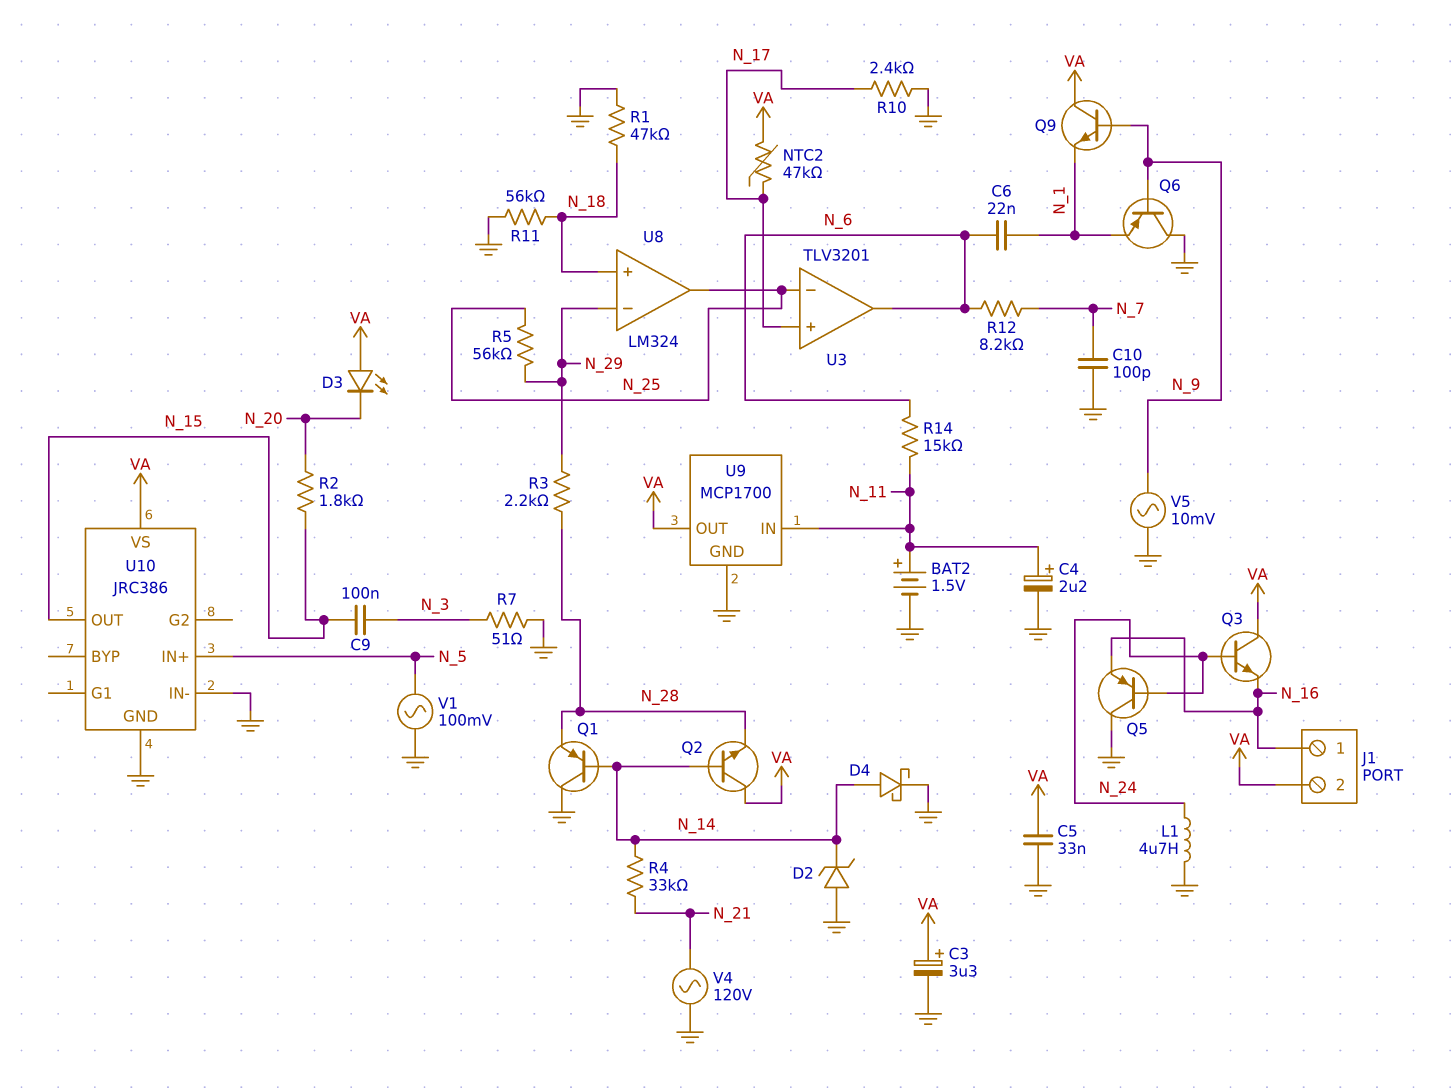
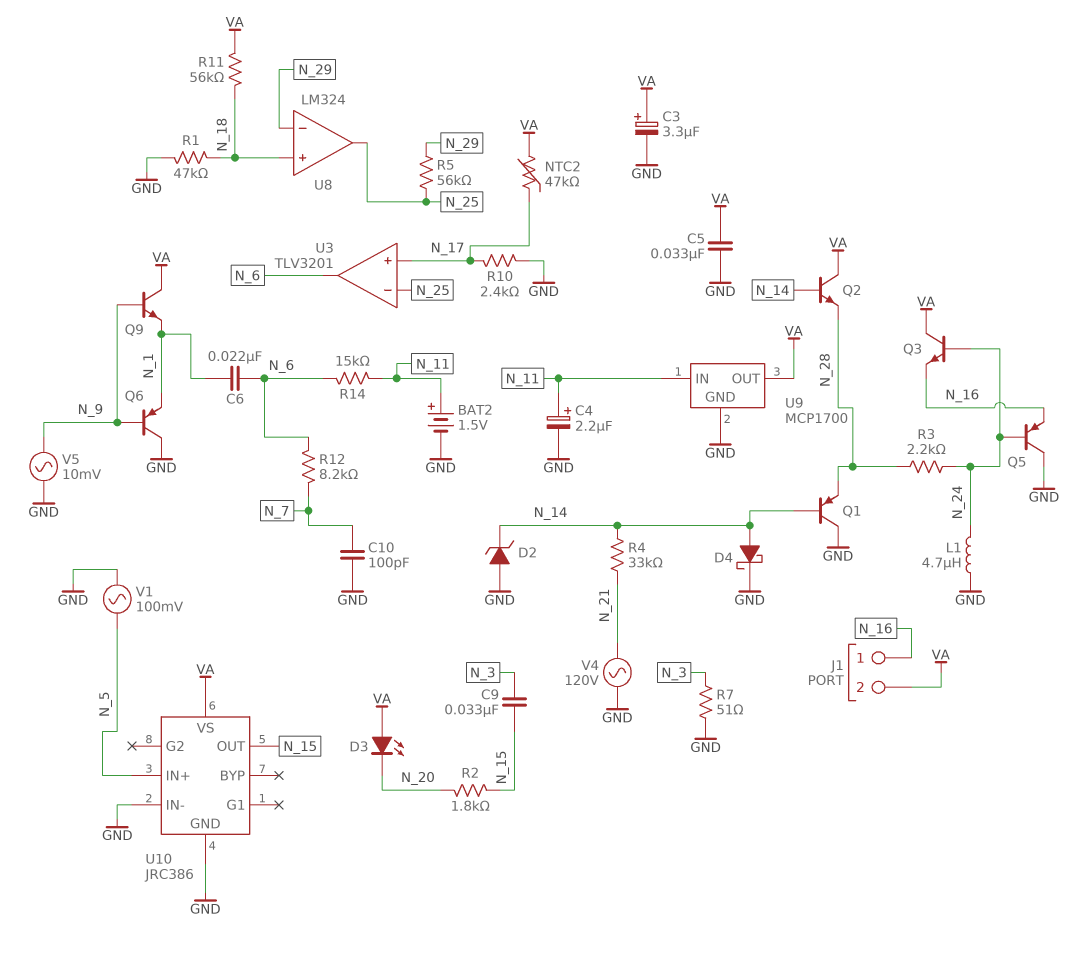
C9: 100nF (N_3, N_15) -> 33nF (N_3, N_15)
R3: 2.2k (N_28, N_29) -> 2.2k (N_24, N_28)
R11: 56k (GND, N_18) -> 56k (N_18, VA)

